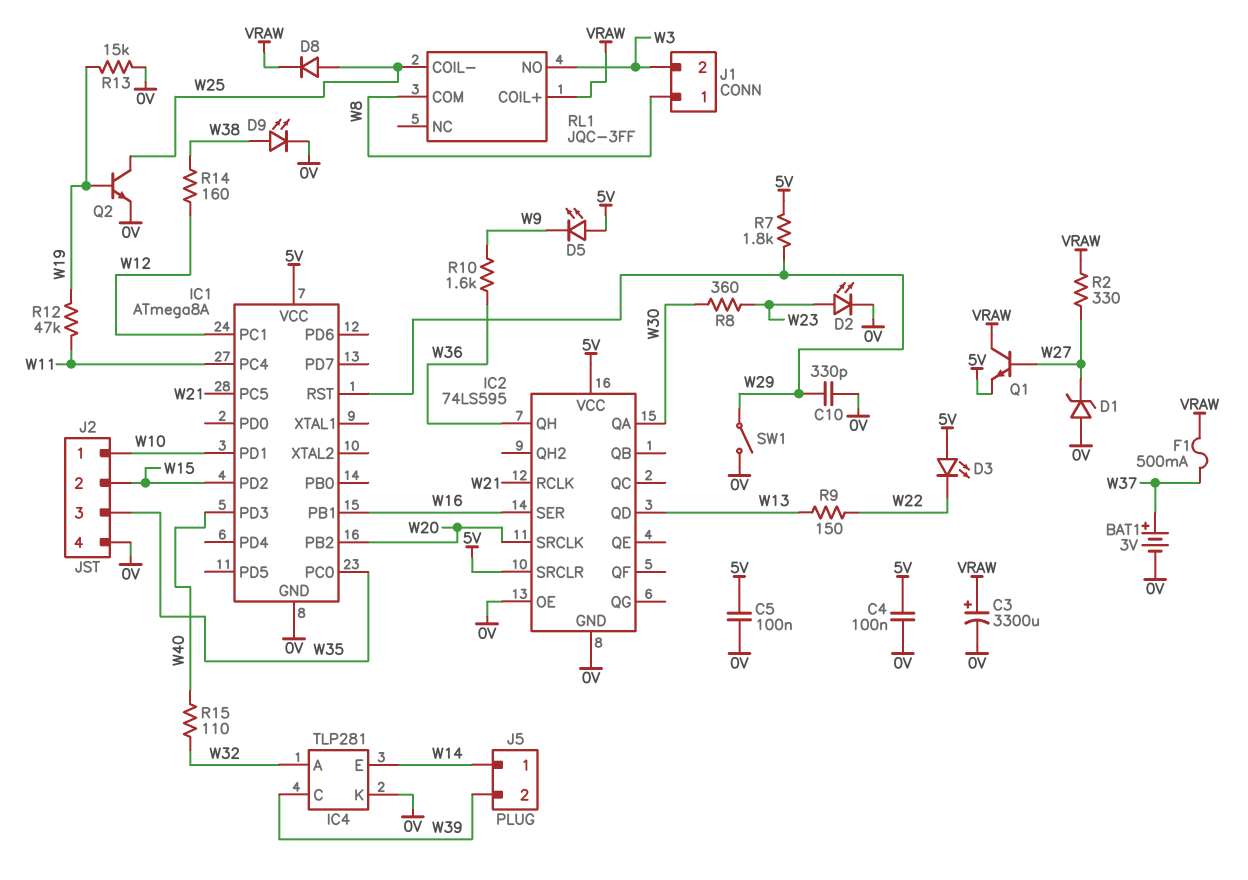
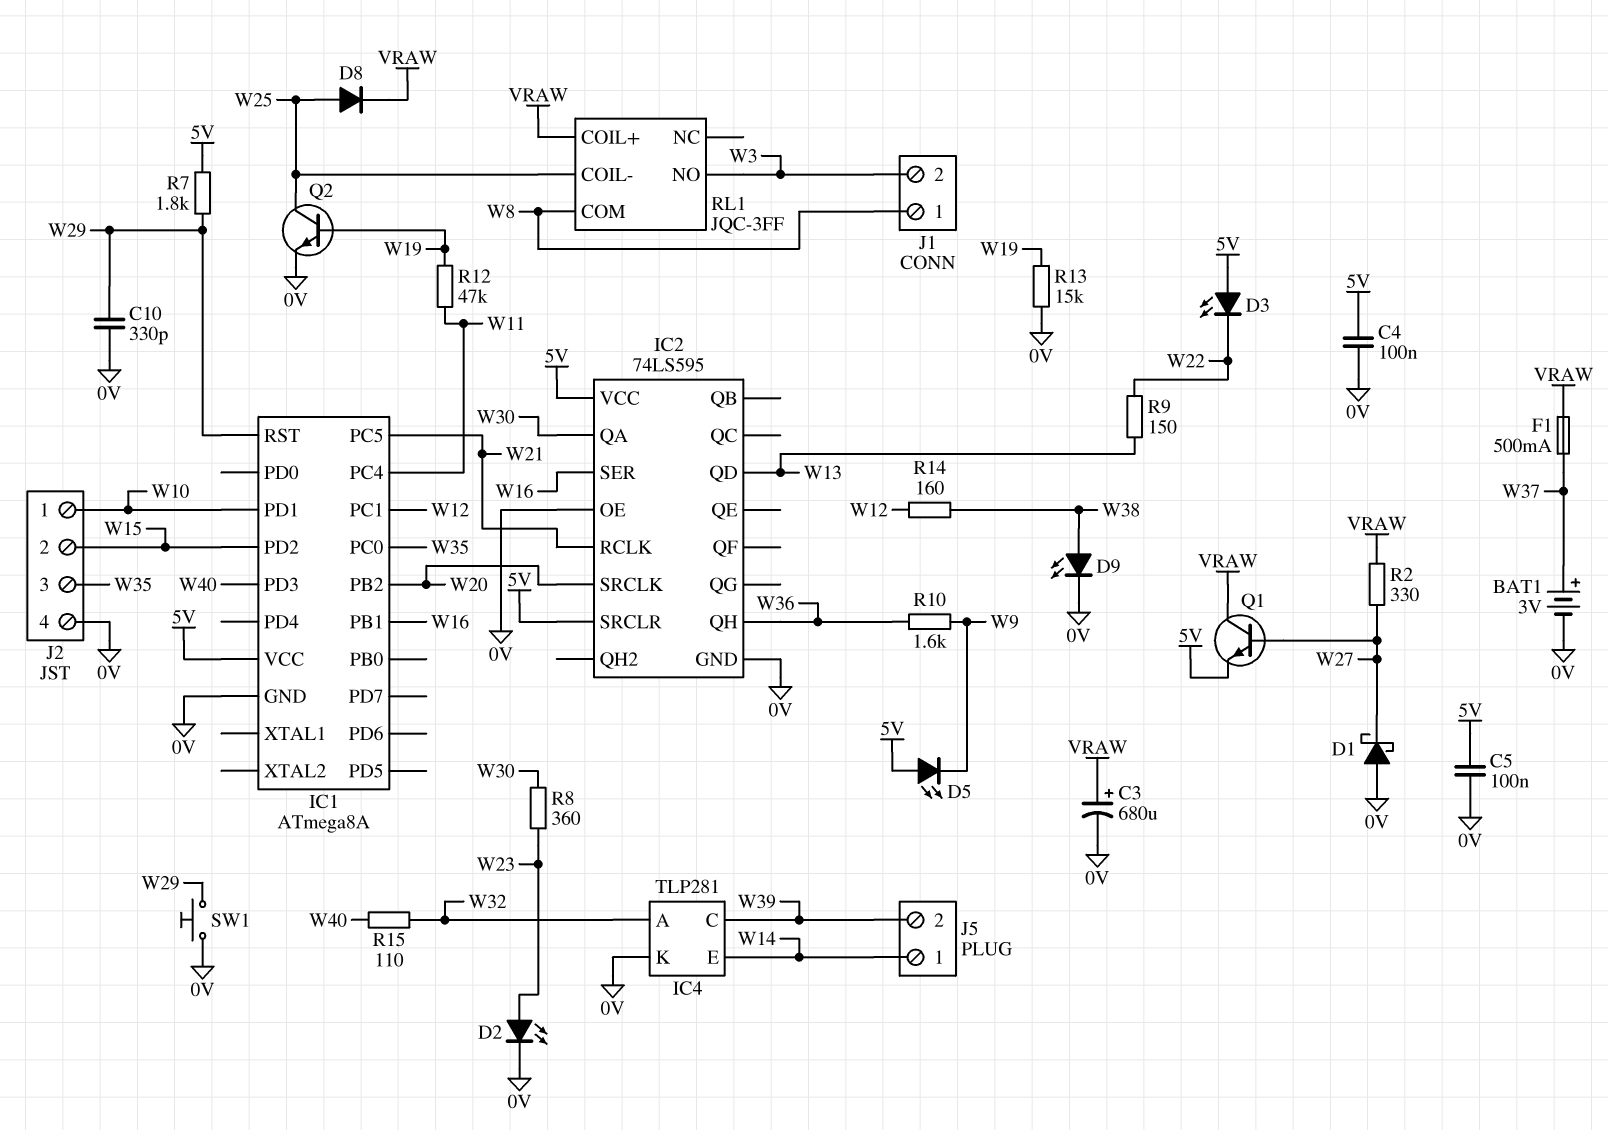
C3: 3300uF (plus VRAW, minus 0V) -> 680uF (plus VRAW, minus 0V)
D1: zener (A 0V, K W27) -> schottky (A 0V, K W27)
SW1: switch (0V, W29) -> button (0V, W29)

